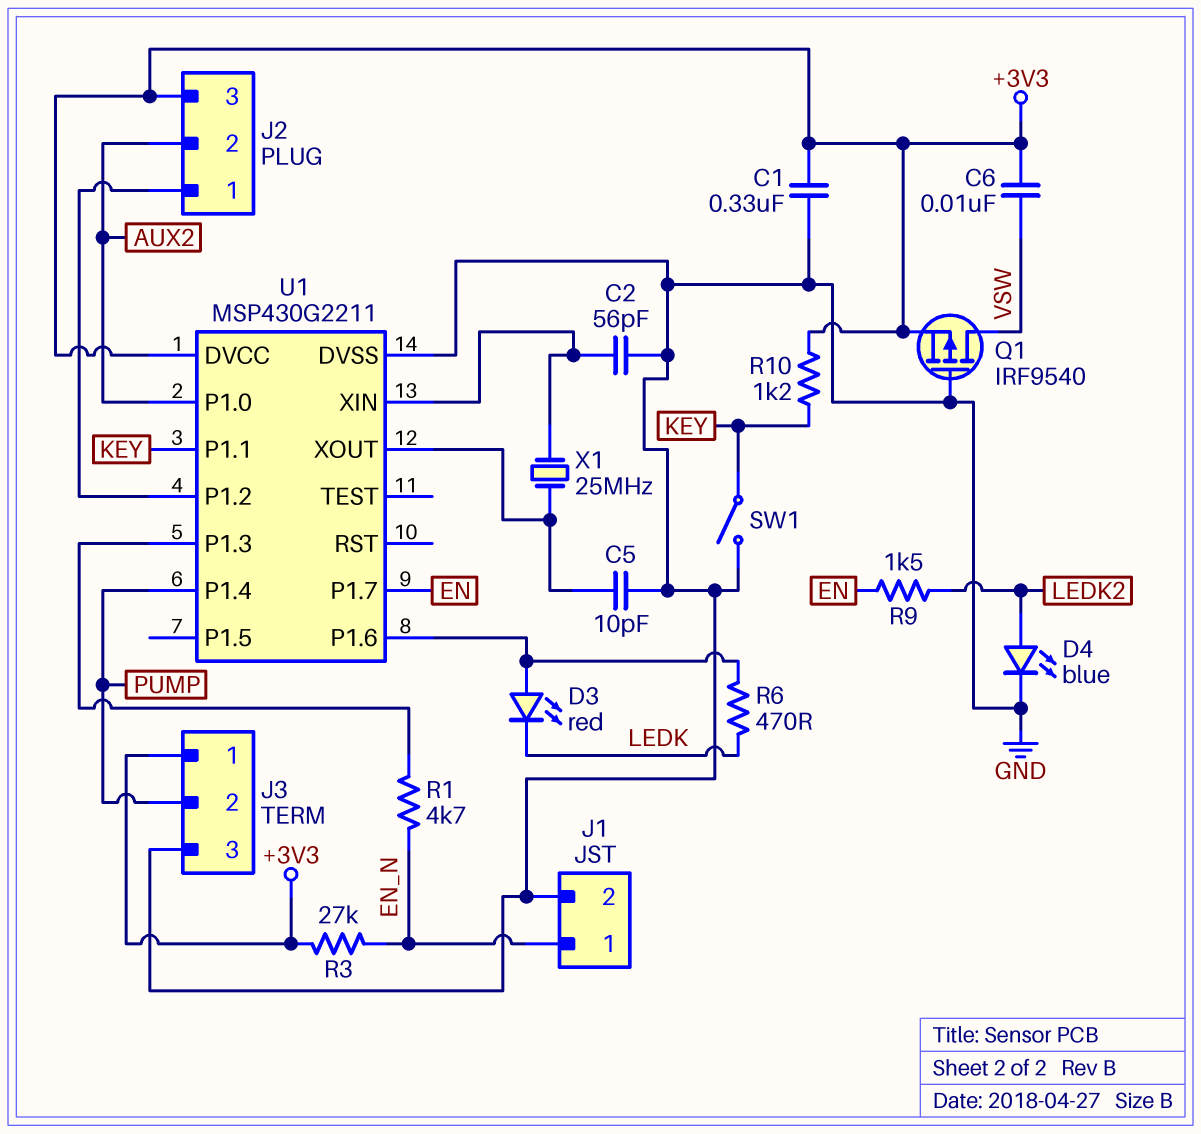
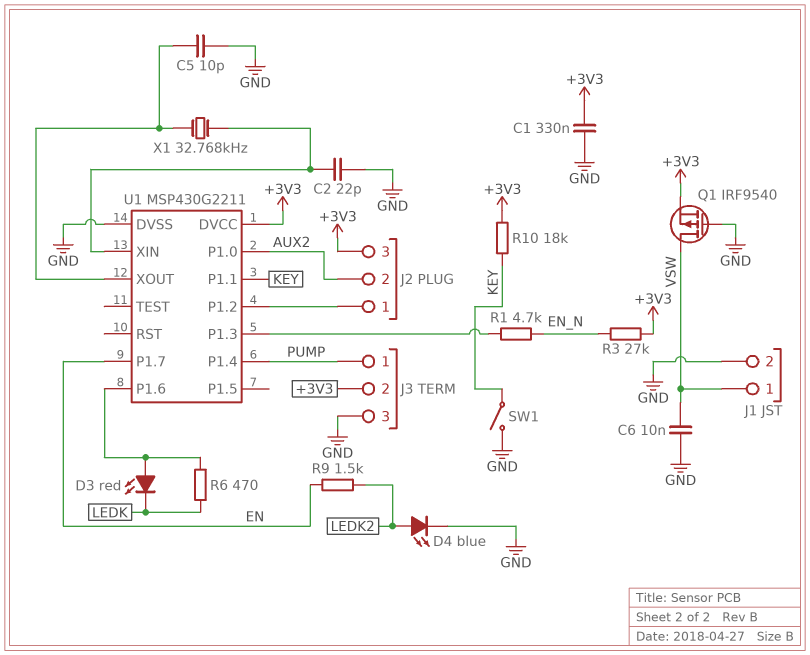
C2: 56pF (GND, U1/XIN) -> 22pF (GND, U1/XIN)
C6: 10nF (+3V3, VSW) -> 10nF (GND, VSW)
J1 pin 1: EN_N -> VSW
J3 pin 1: +3V3 -> PUMP
J3 pin 2: PUMP -> +3V3
R10: 1.2k (+3V3, KEY) -> 18k (+3V3, KEY)
X1: 25MHz (U1/XIN, U1/XOUT) -> 32.768kHz (U1/XIN, U1/XOUT)

